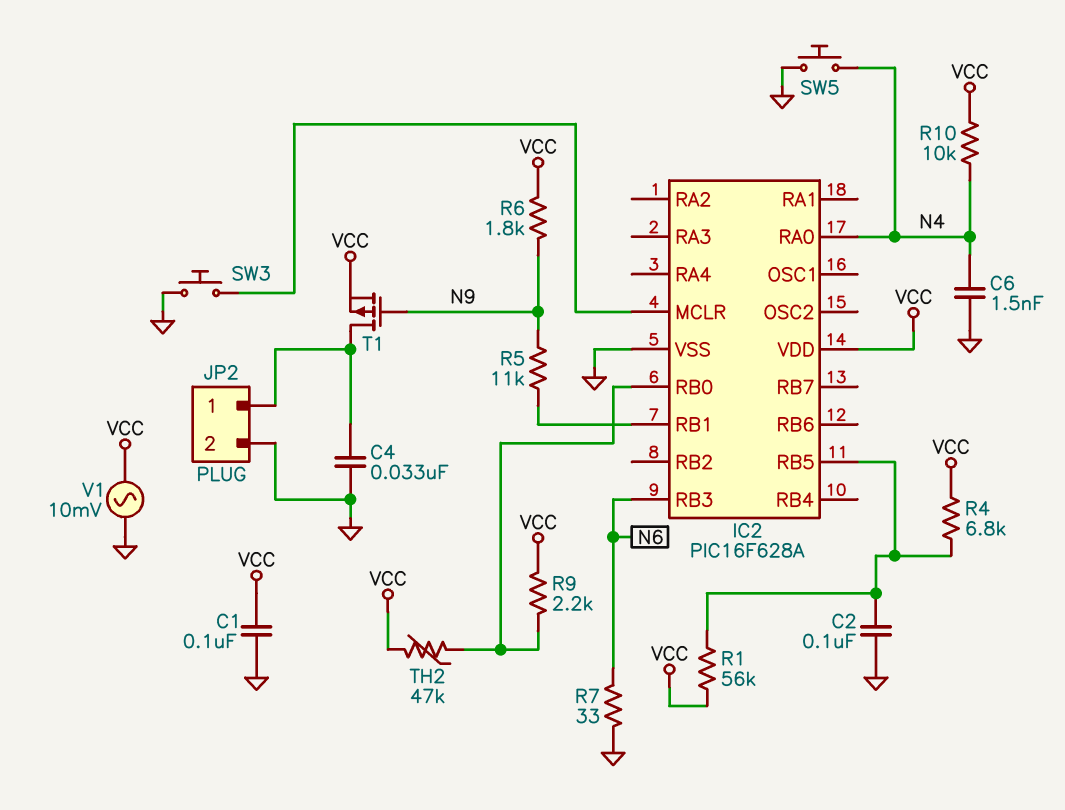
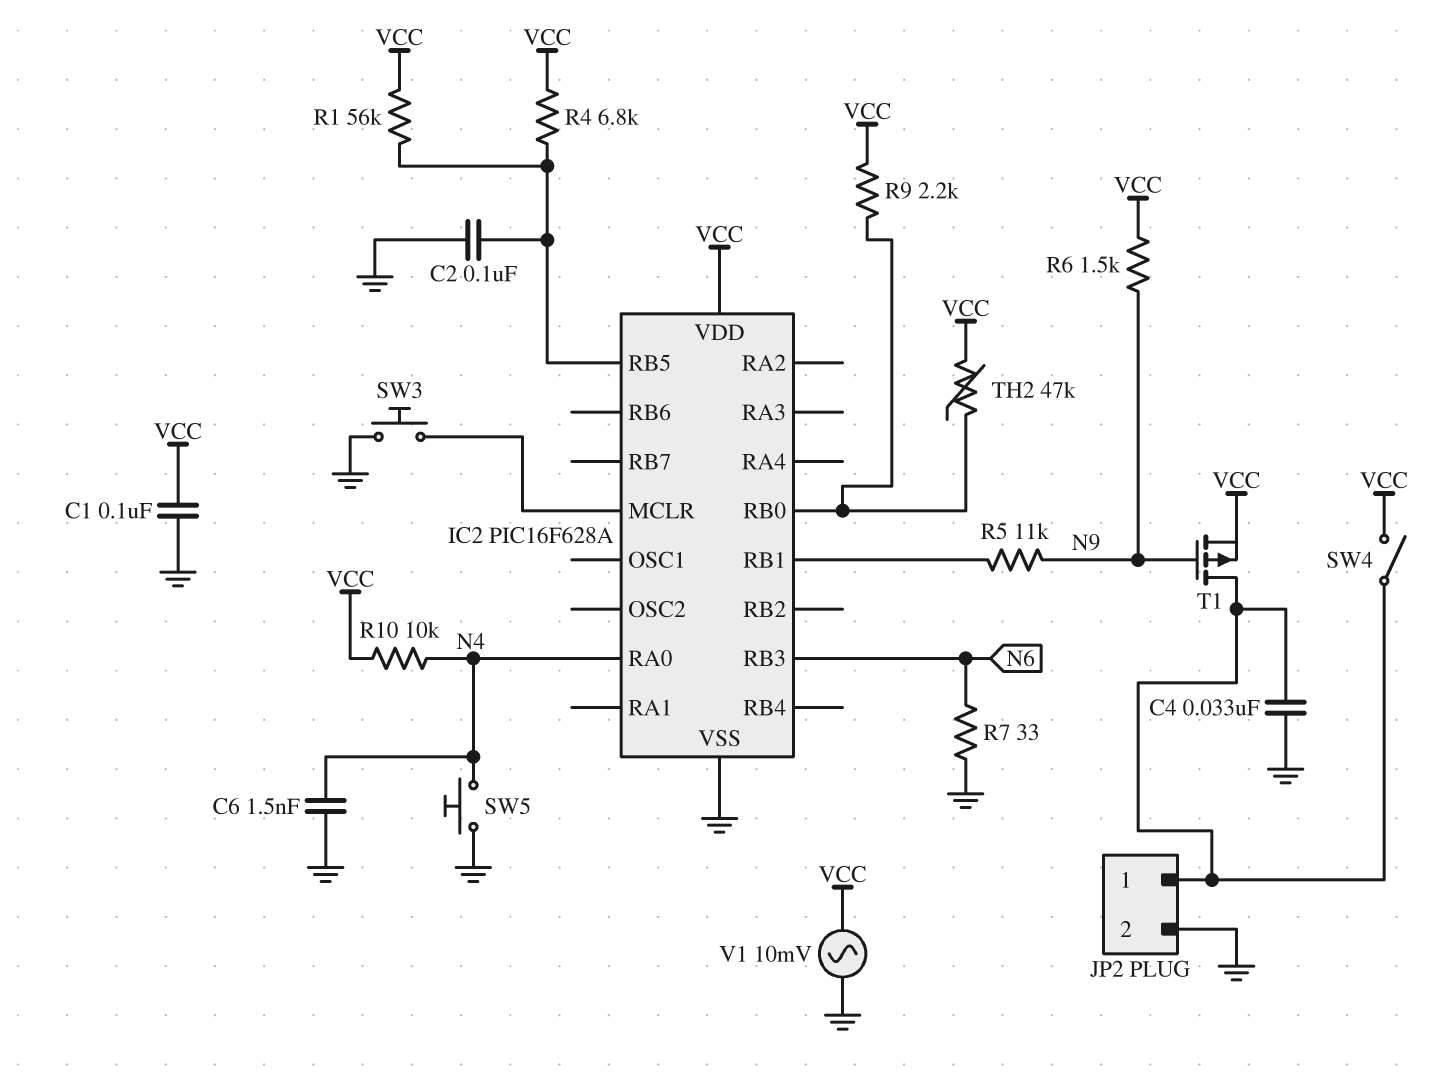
R6: 1.8k (N9, VCC) -> 1.5k (N9, VCC)
SW4: none -> switch (JP2/1, VCC)

